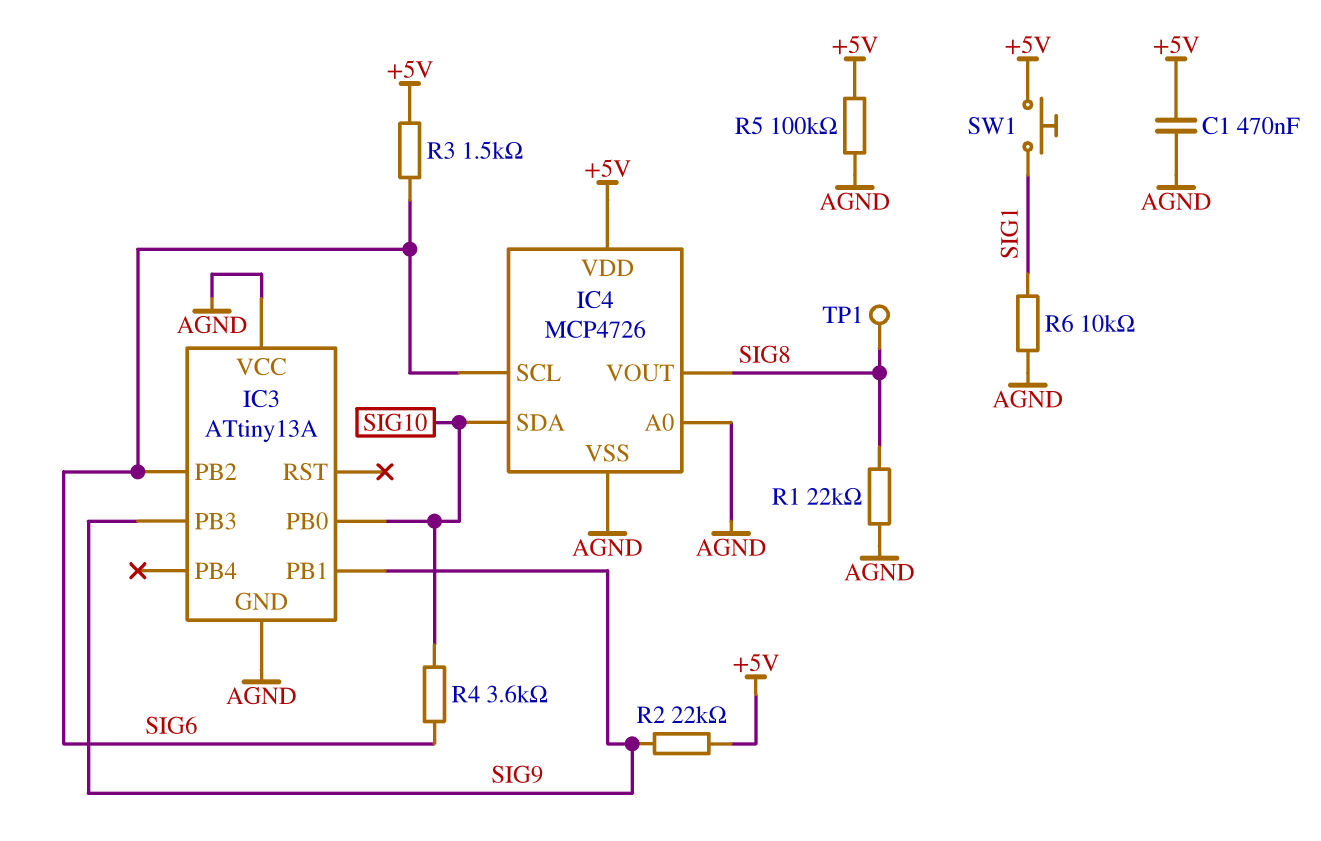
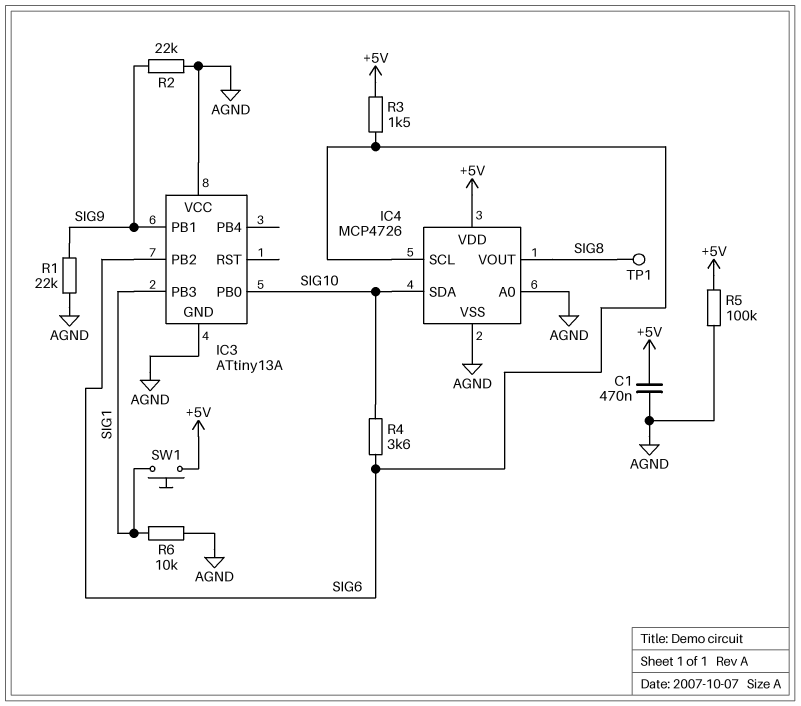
IC3 pin PB3: SIG9 -> SIG1
R1: 22k (AGND, SIG8) -> 22k (AGND, SIG9)
R2: 22k (+5V, SIG9) -> 22k (AGND, SIG9)

